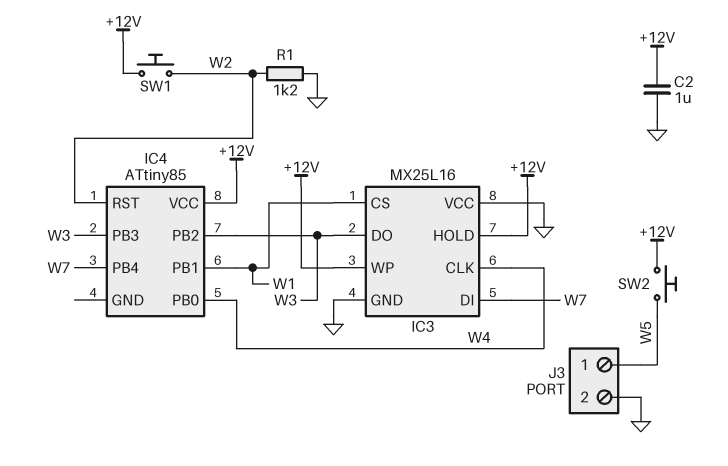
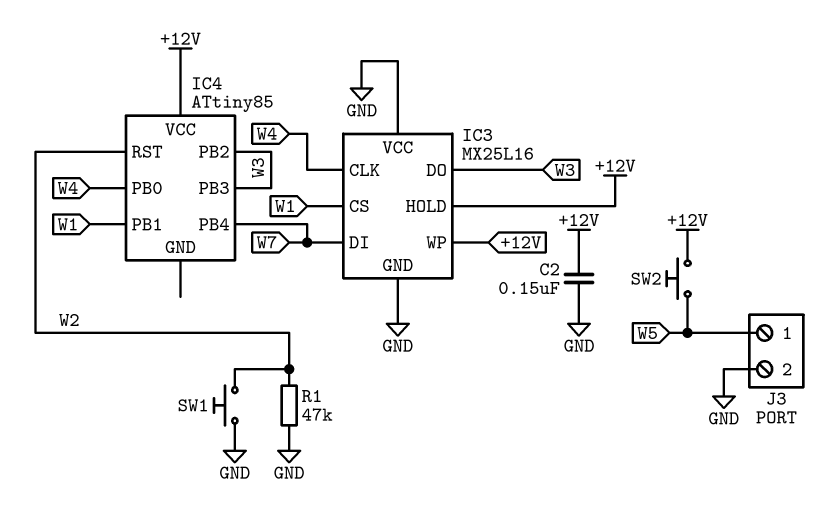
C2: 1uF (+12V, GND) -> 150nF (+12V, GND)
R1: 1.2k (GND, W2) -> 47k (GND, W2)
SW1: button (+12V, W2) -> button (GND, W2)

